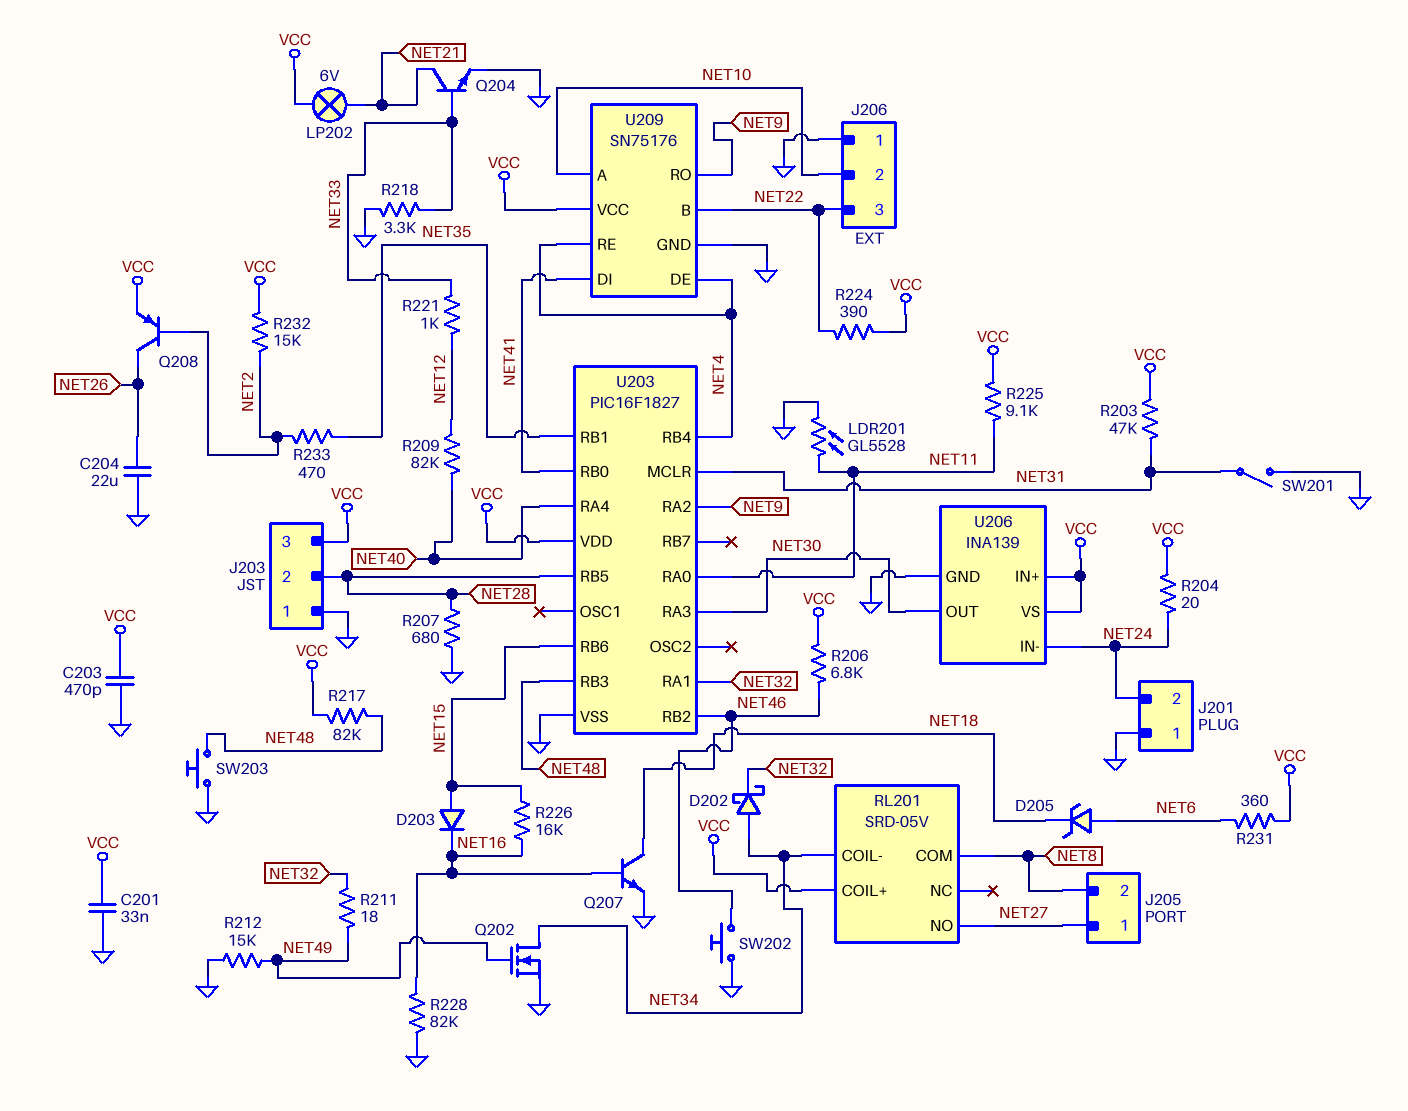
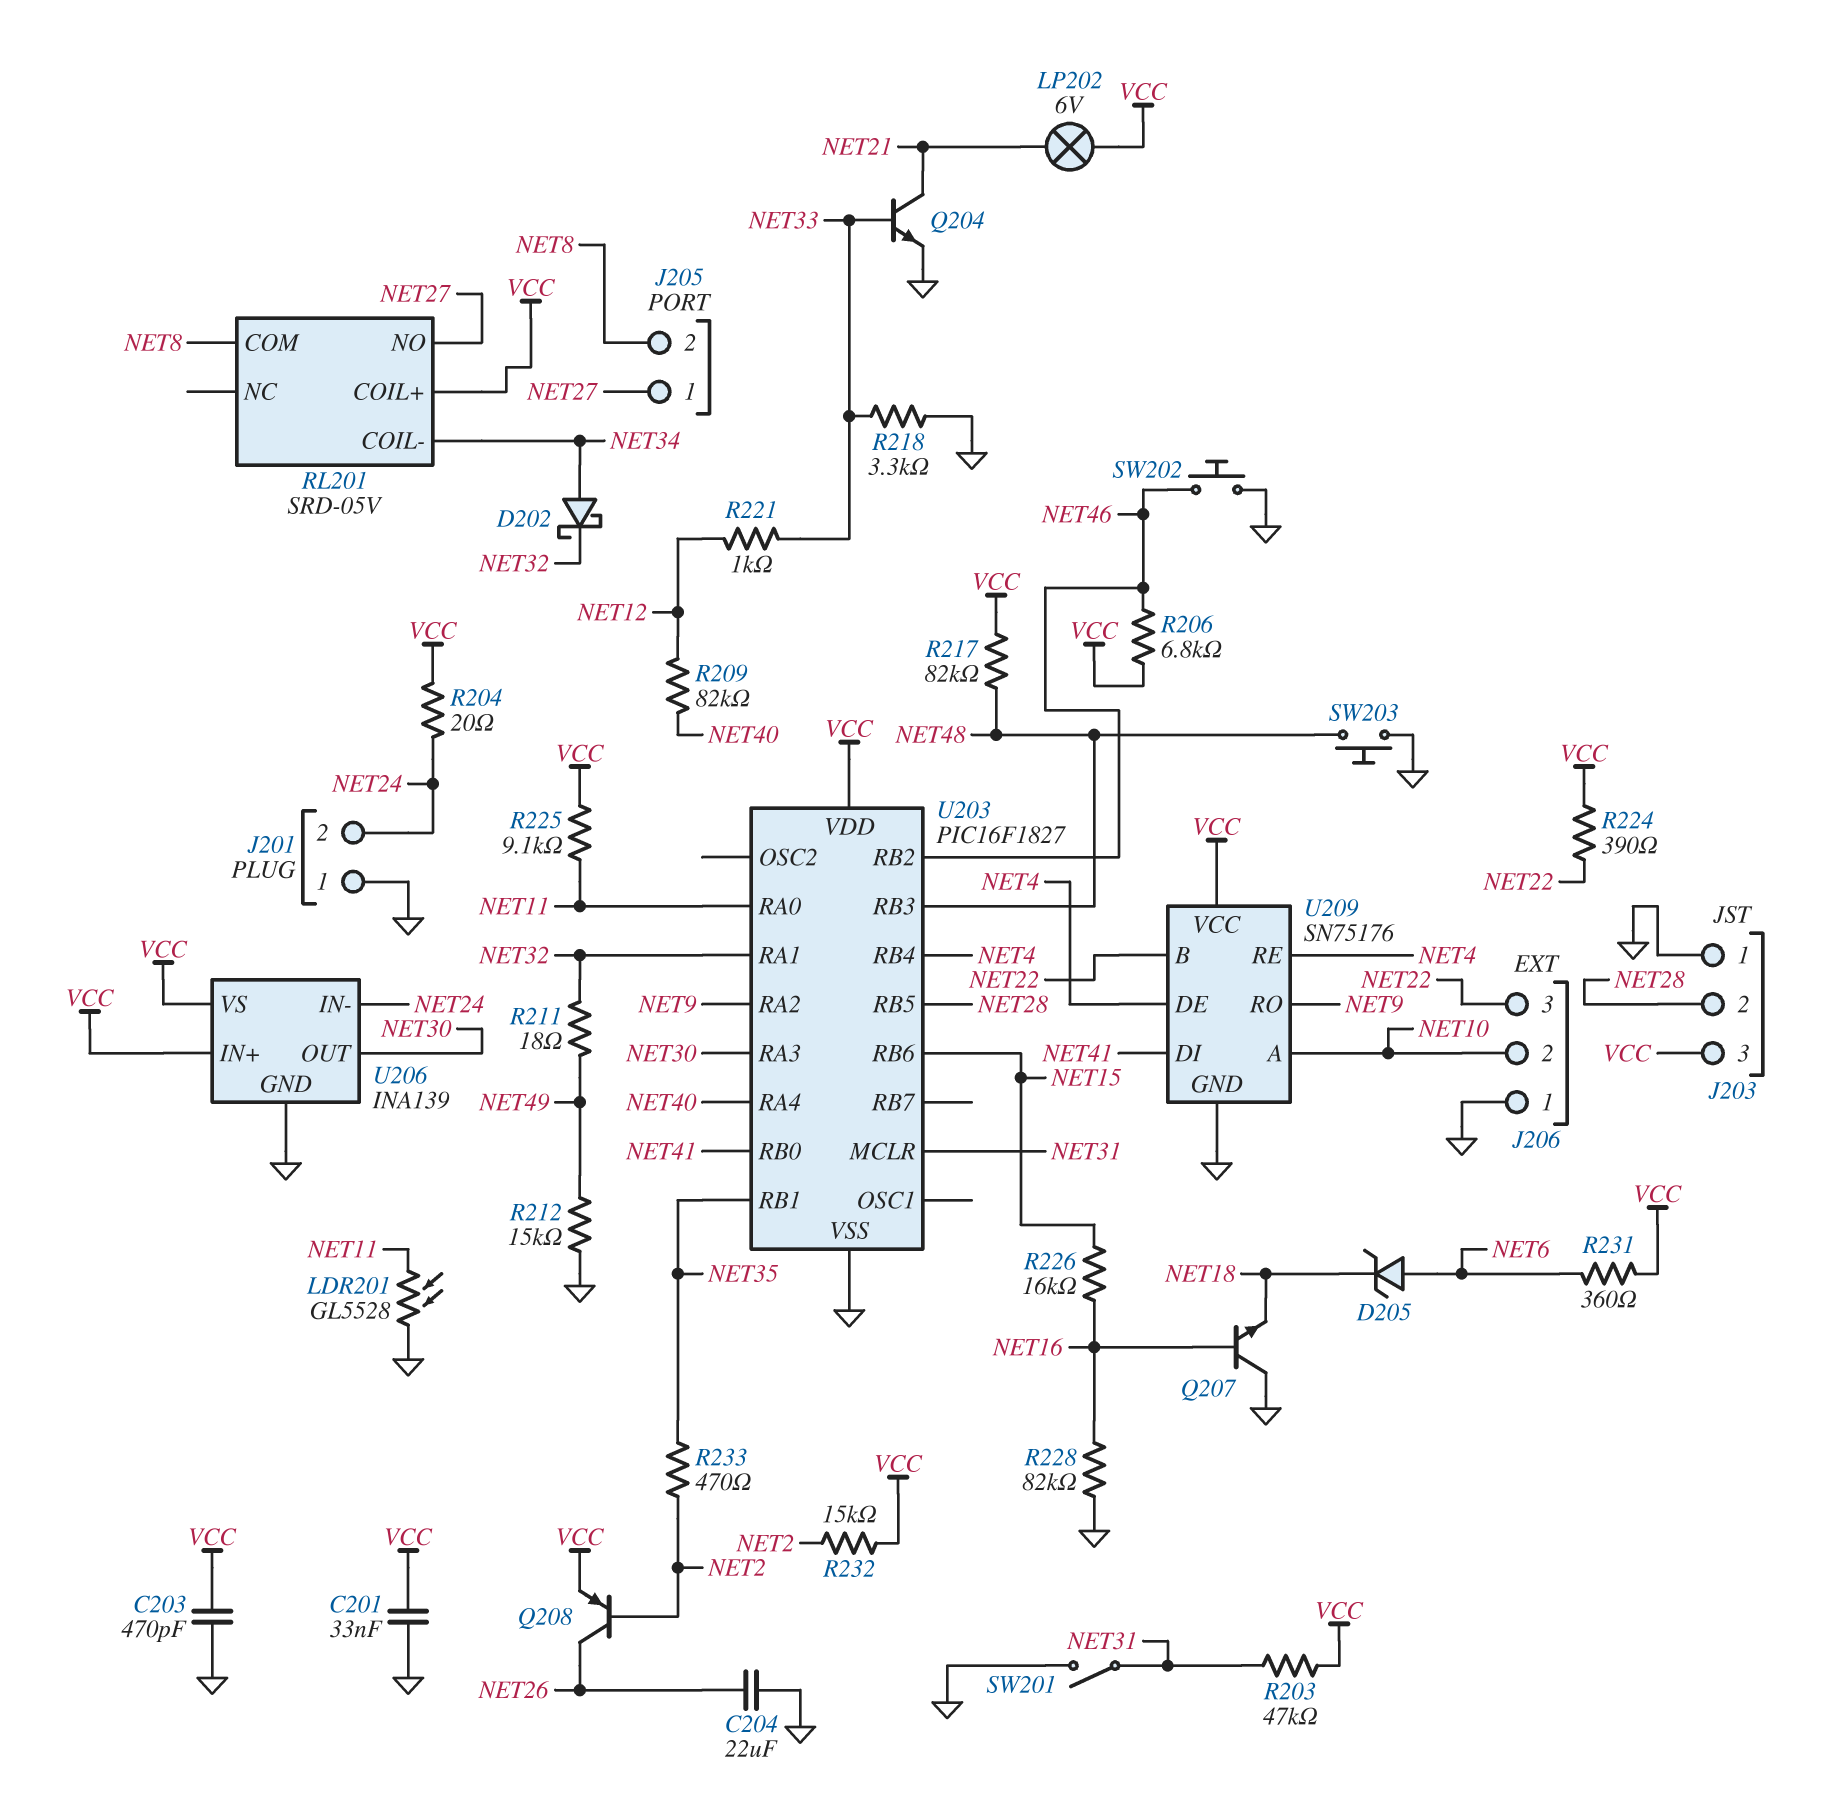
D203: diode (A NET15, K NET16) -> none
Q202: NMOS (G NET49, D NET34, S GND) -> none
Q207: NPN (B NET16, C NET18, E GND) -> NPN (B NET16, C GND, E NET18)
R207: 680 (GND, NET28) -> none

